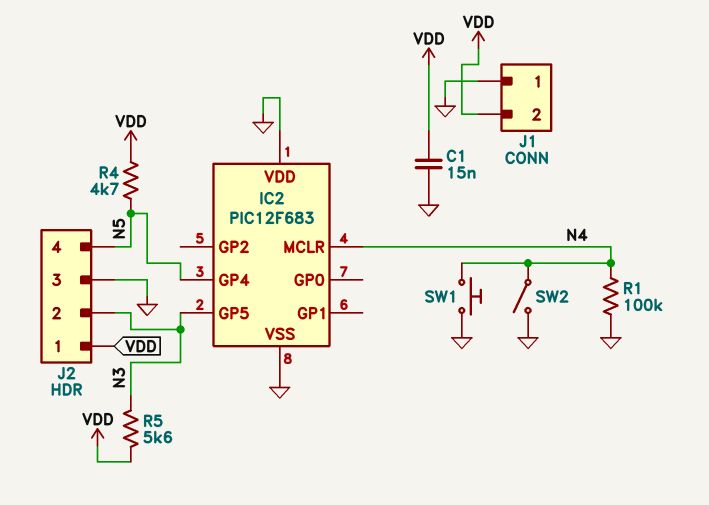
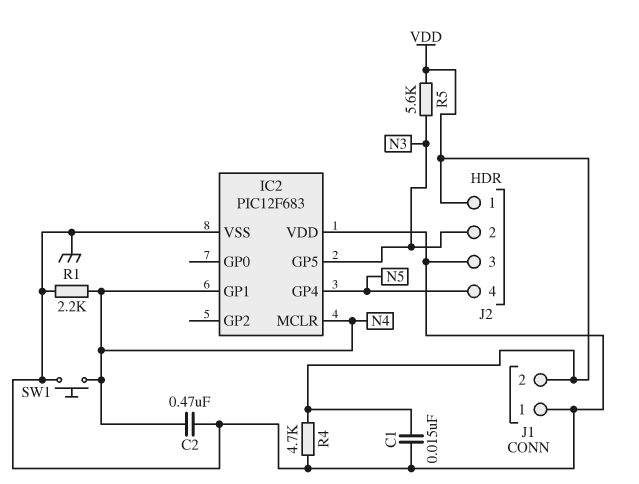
C2: none -> 470nF (GND, N4)
IC2 pin GP1: none -> N4
R1: 100k (GND, N4) -> 2.2k (GND, N4)
R4: 4.7k (N5, VDD) -> 4.7k (GND, VDD)
SW2: switch (GND, N4) -> none

